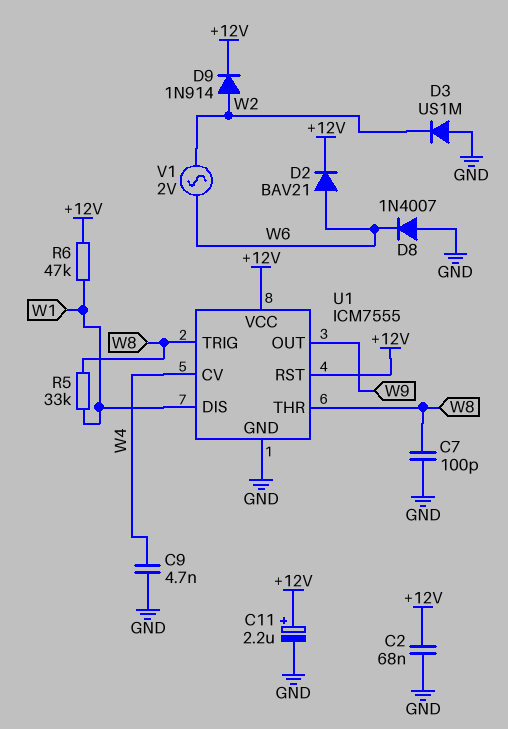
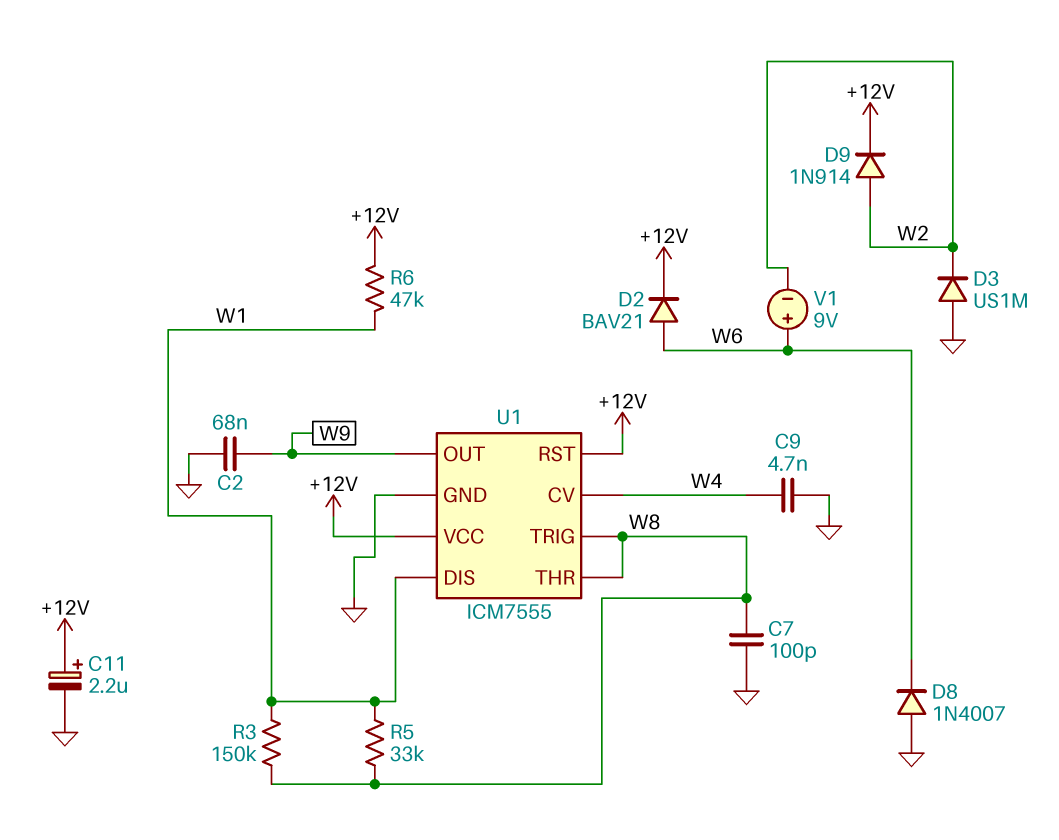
C2: 68nF (+12V, GND) -> 68nF (GND, W9)
R3: none -> 150k (W1, W8)
V1: AC 2V (W2, W6) -> 9V (plus W6, minus W2)

